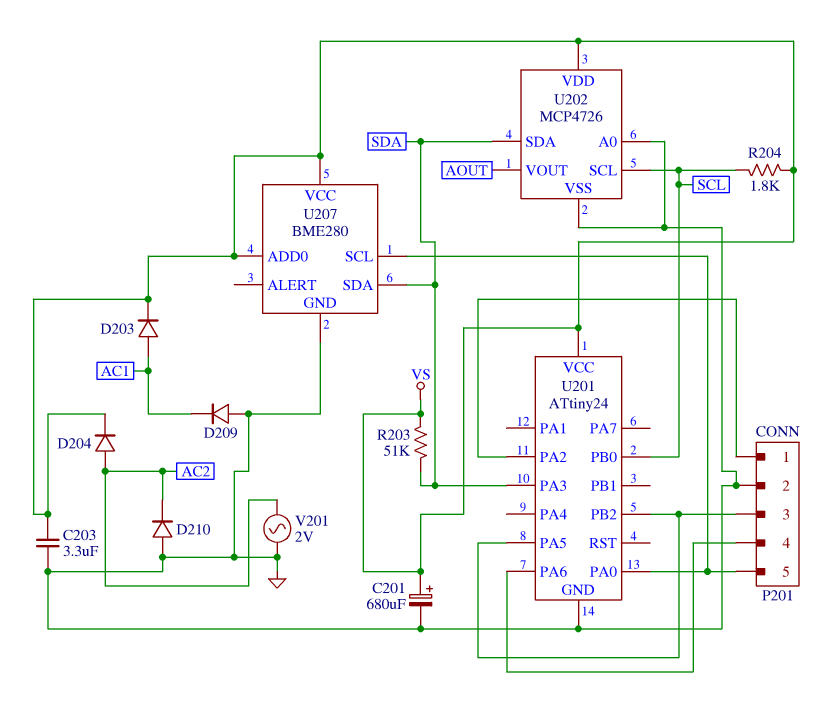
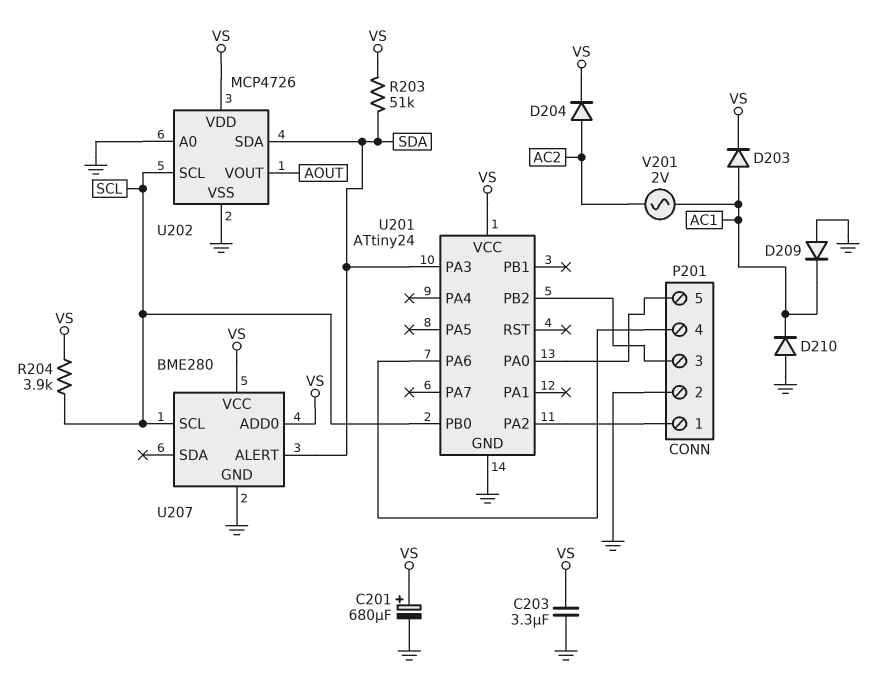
D210: diode (A GND, K AC2) -> diode (A GND, K AC1)
R204: 1.8k (SCL, VS) -> 3.9k (SCL, VS)
U201 pin PA5: P201/3 -> none
U207 pin ALERT: none -> SDA
U207 pin SCL: P201/5 -> SCL
U207 pin SDA: SDA -> none
V201: AC 2V (AC2, GND) -> AC 2V (AC1, AC2)

